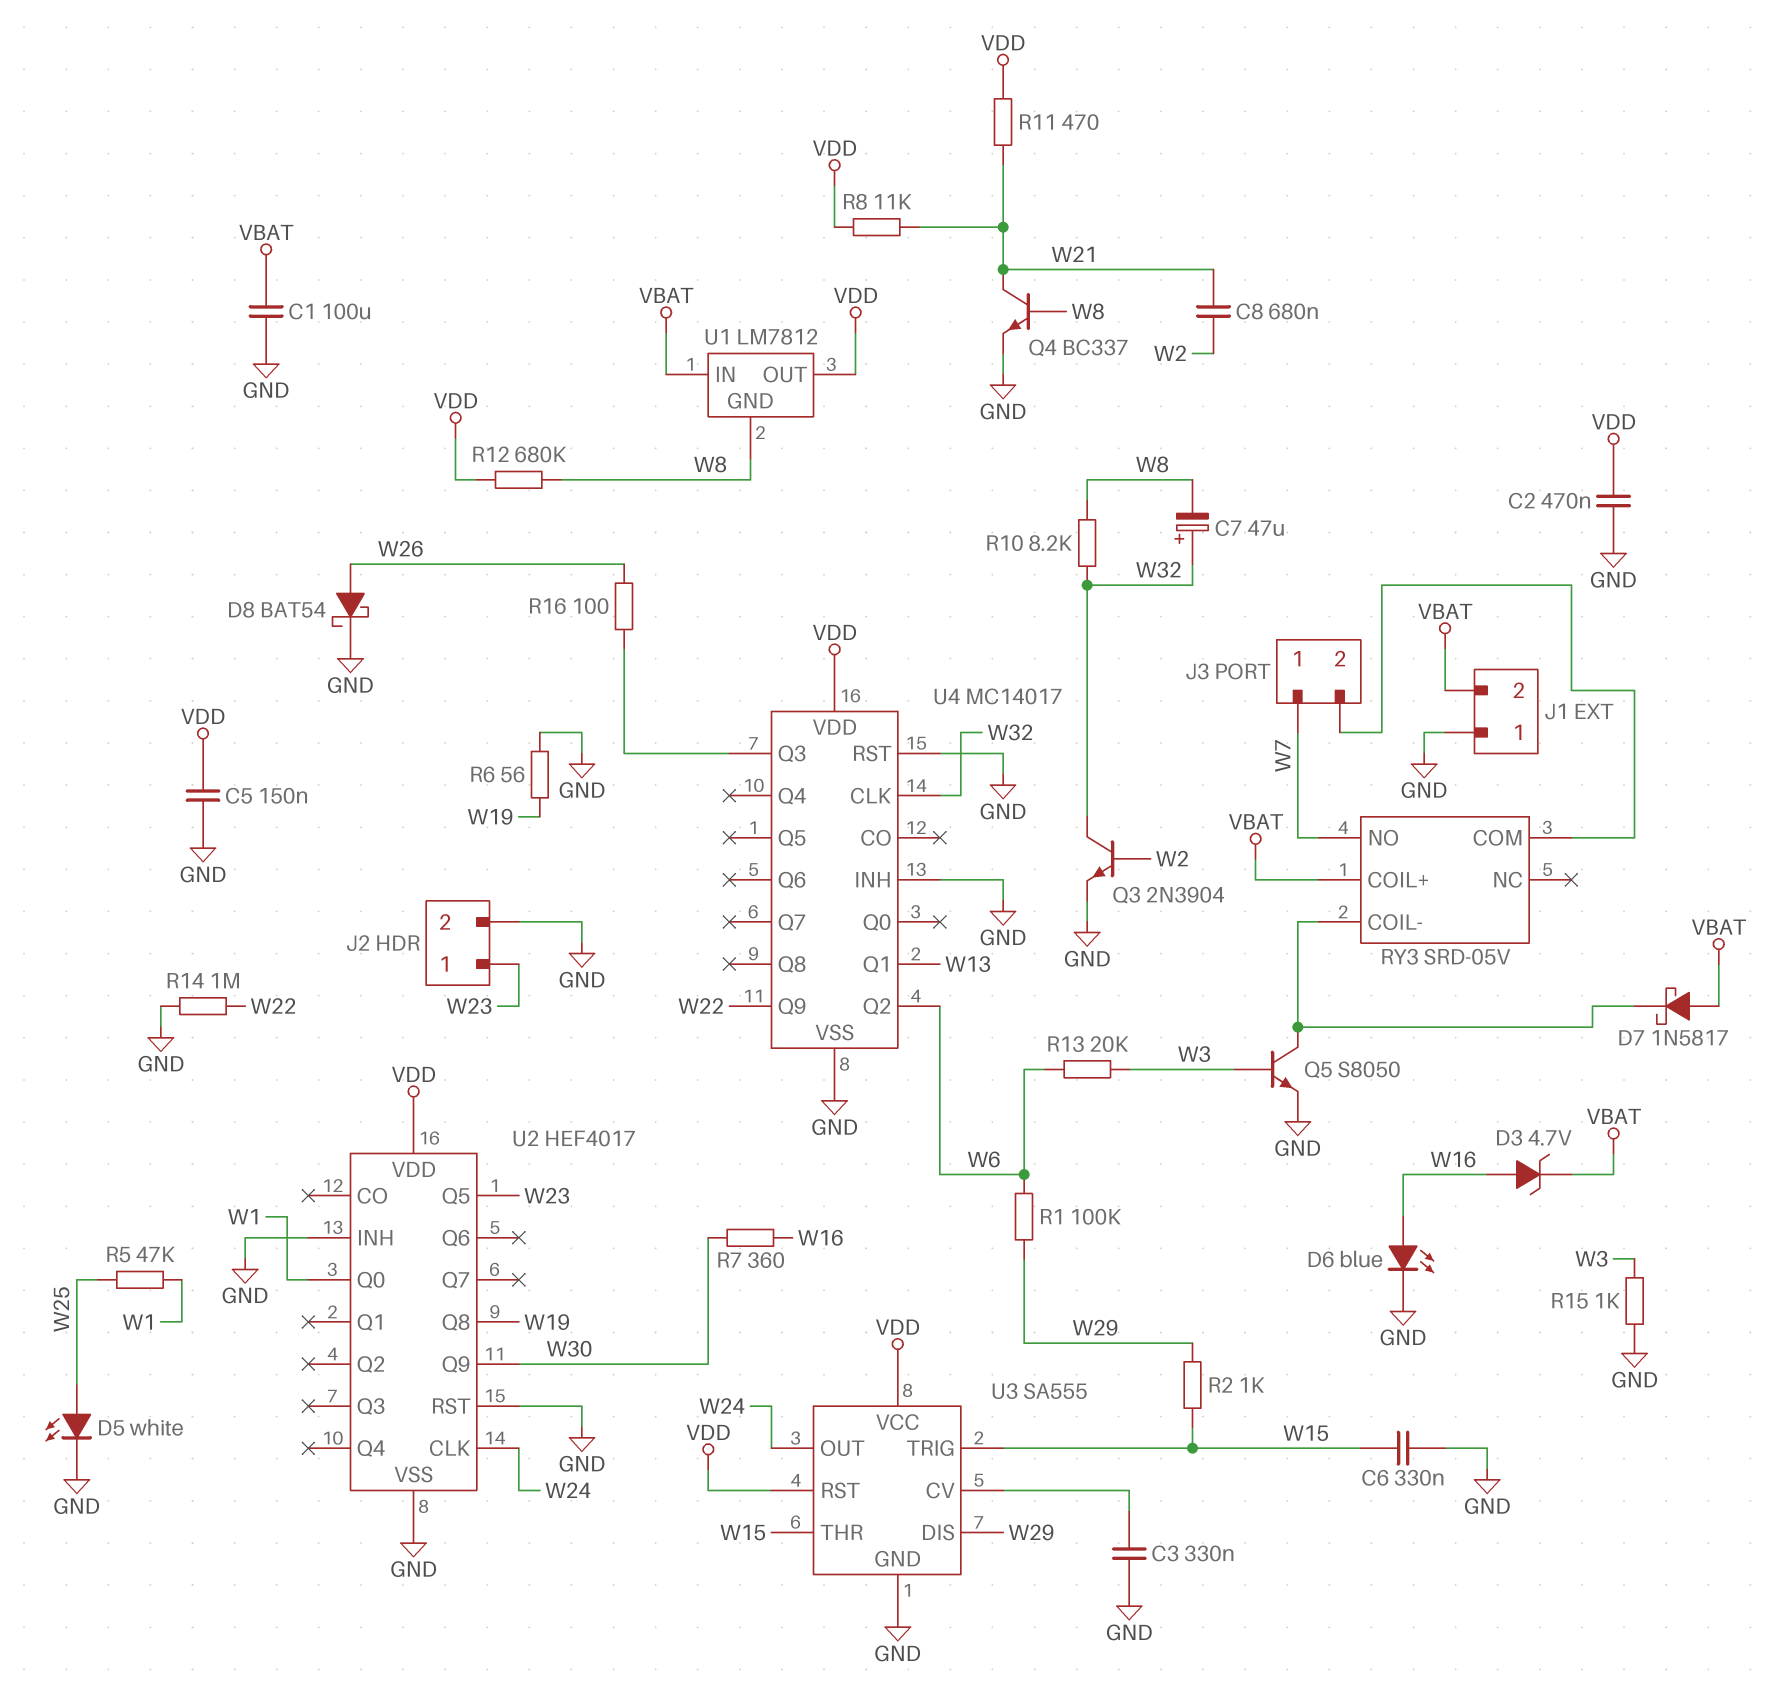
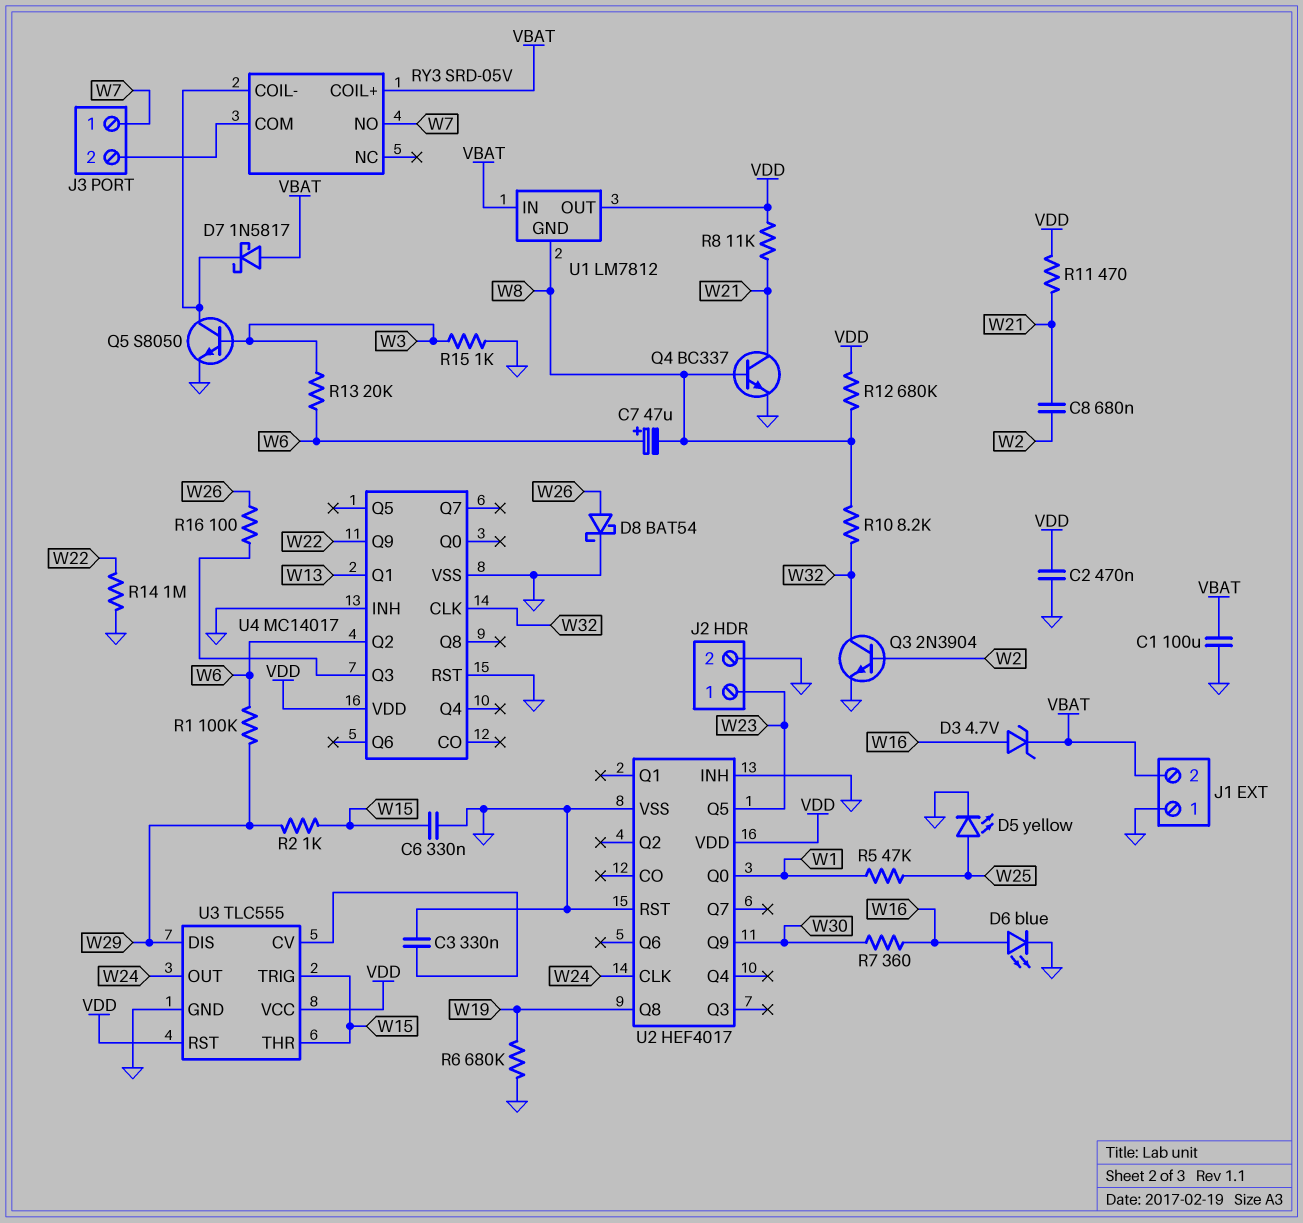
C5: 150nF (GND, VDD) -> none
C7: 47uF (plus W32, minus W8) -> 47uF (plus W6, minus W8)
D5: LED white (A W25, K GND) -> LED yellow (A W25, K GND)
R6: 56 (GND, W19) -> 680k (GND, W19)
U3: SA555 -> TLC555

